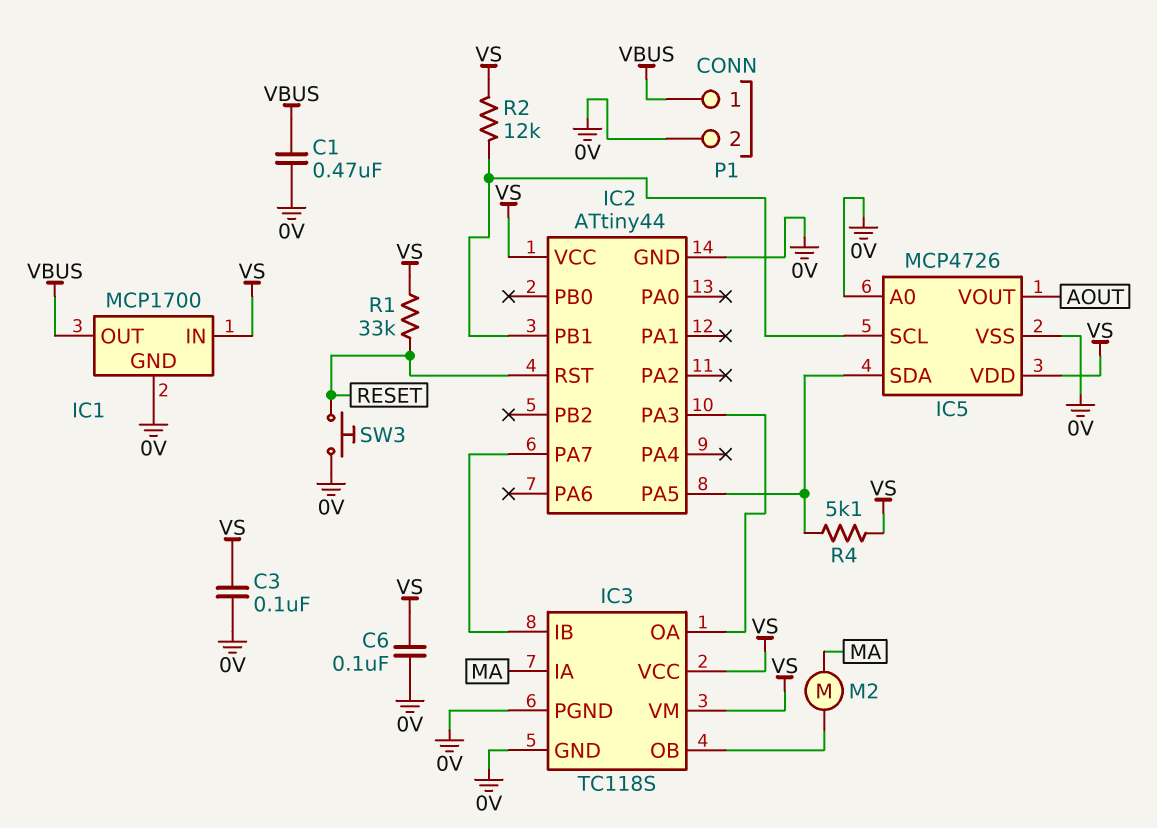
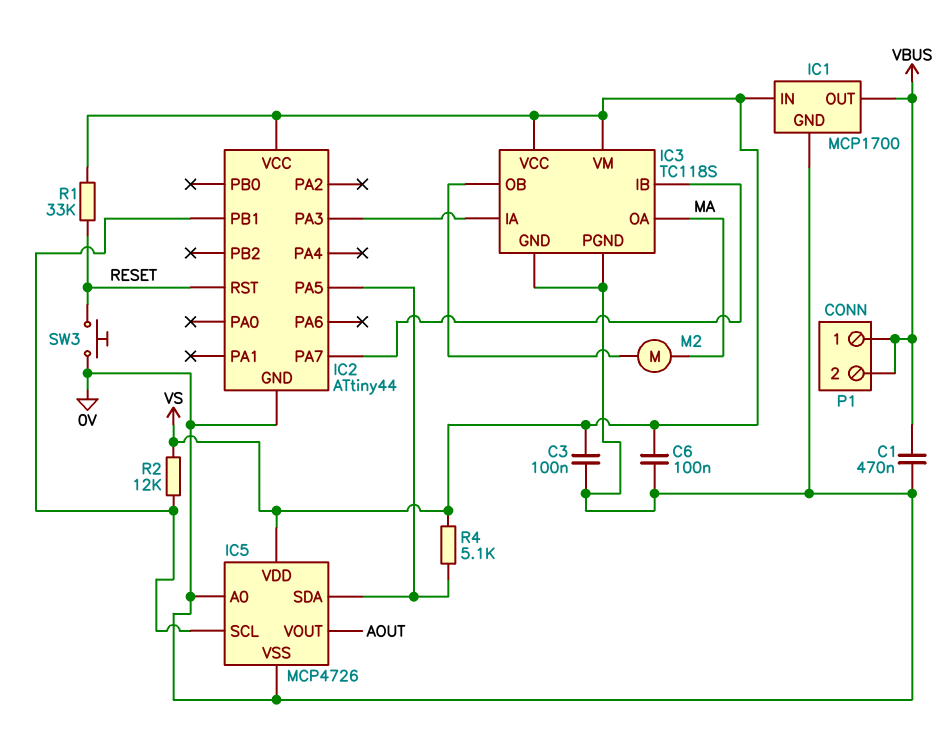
IC3 pin IA: MA -> IC2/PA3
IC3 pin OA: IC2/PA3 -> MA
P1 pin 2: 0V -> VBUS

